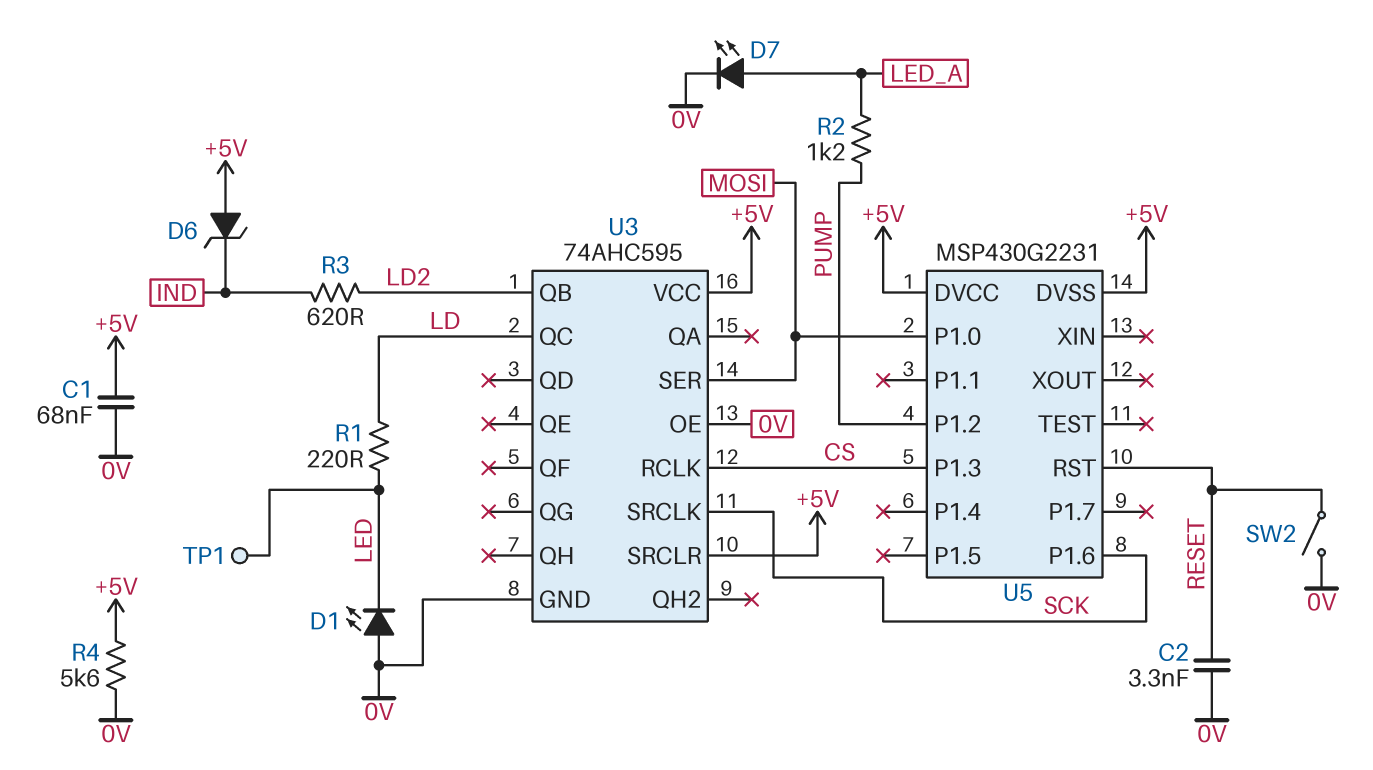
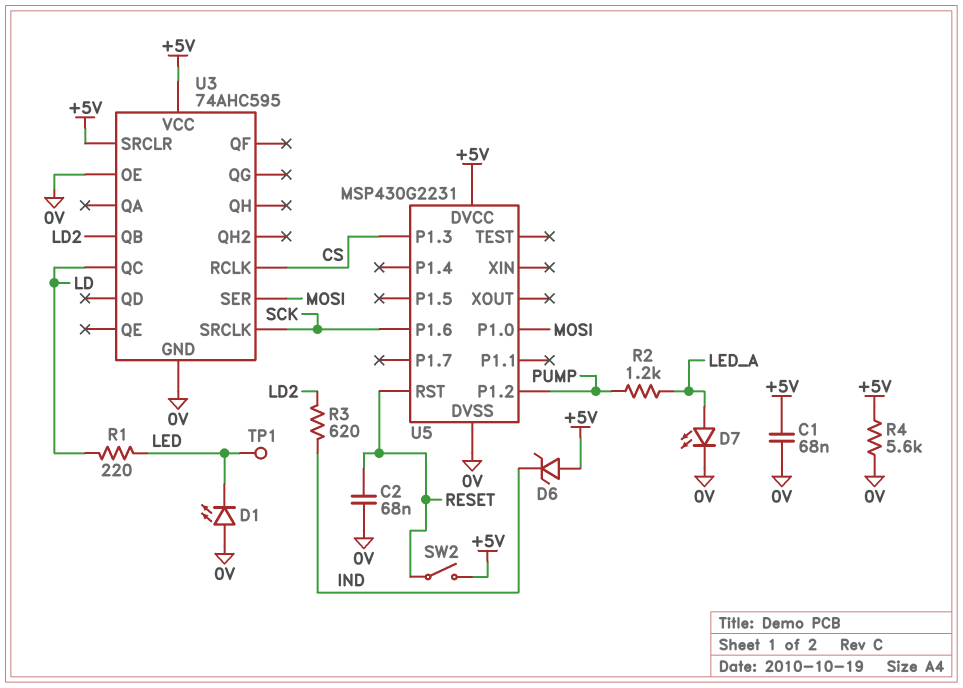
C2: 3.3nF (0V, RESET) -> 68nF (0V, RESET)
SW2: switch (0V, RESET) -> switch (+5V, RESET)
U5 pin DVSS: +5V -> 0V

